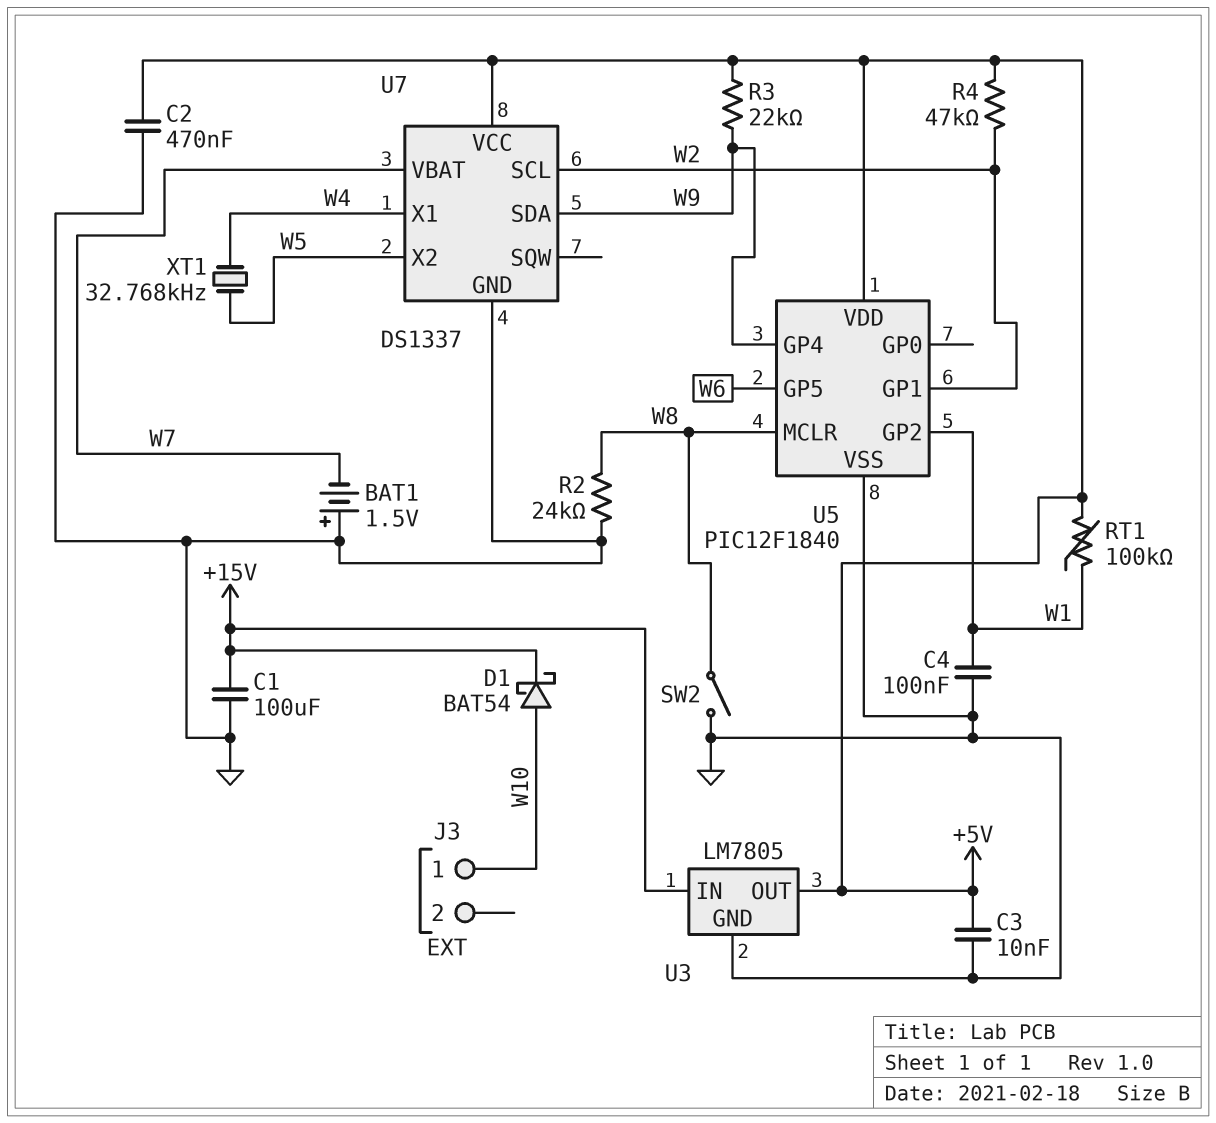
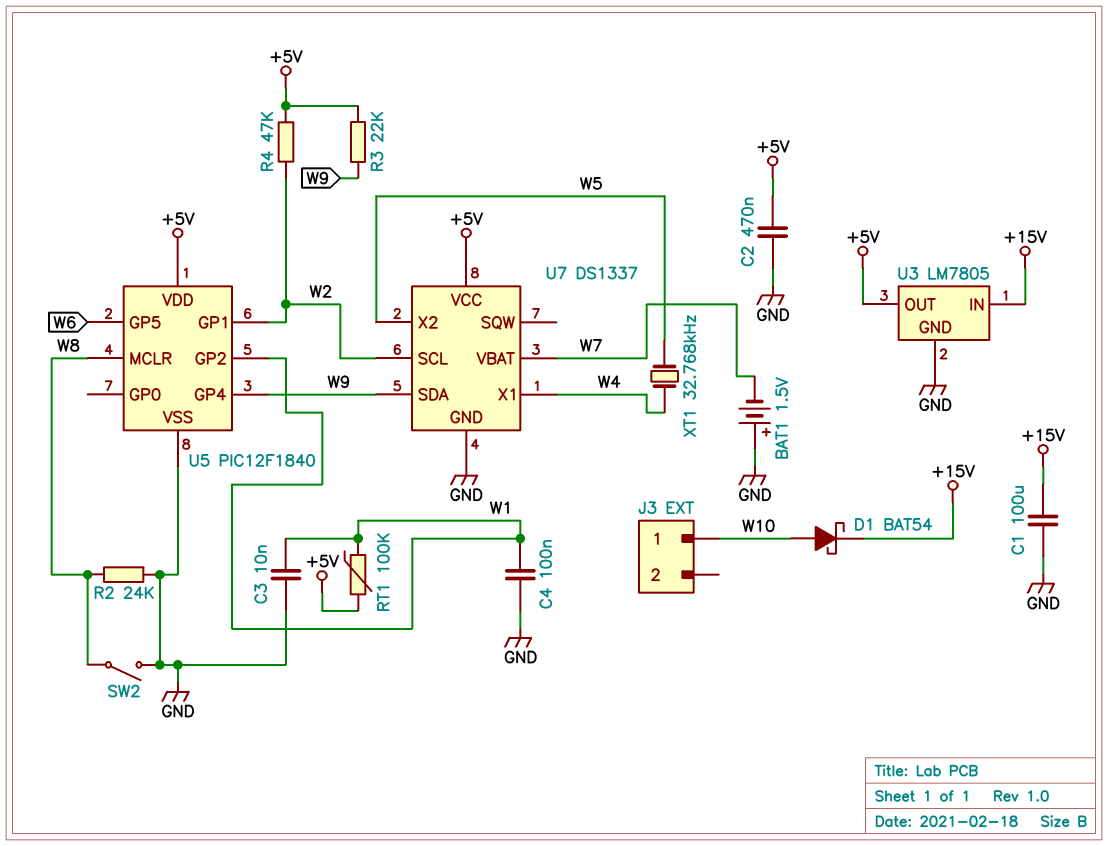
C3: 10nF (+5V, GND) -> 10nF (GND, W1)

